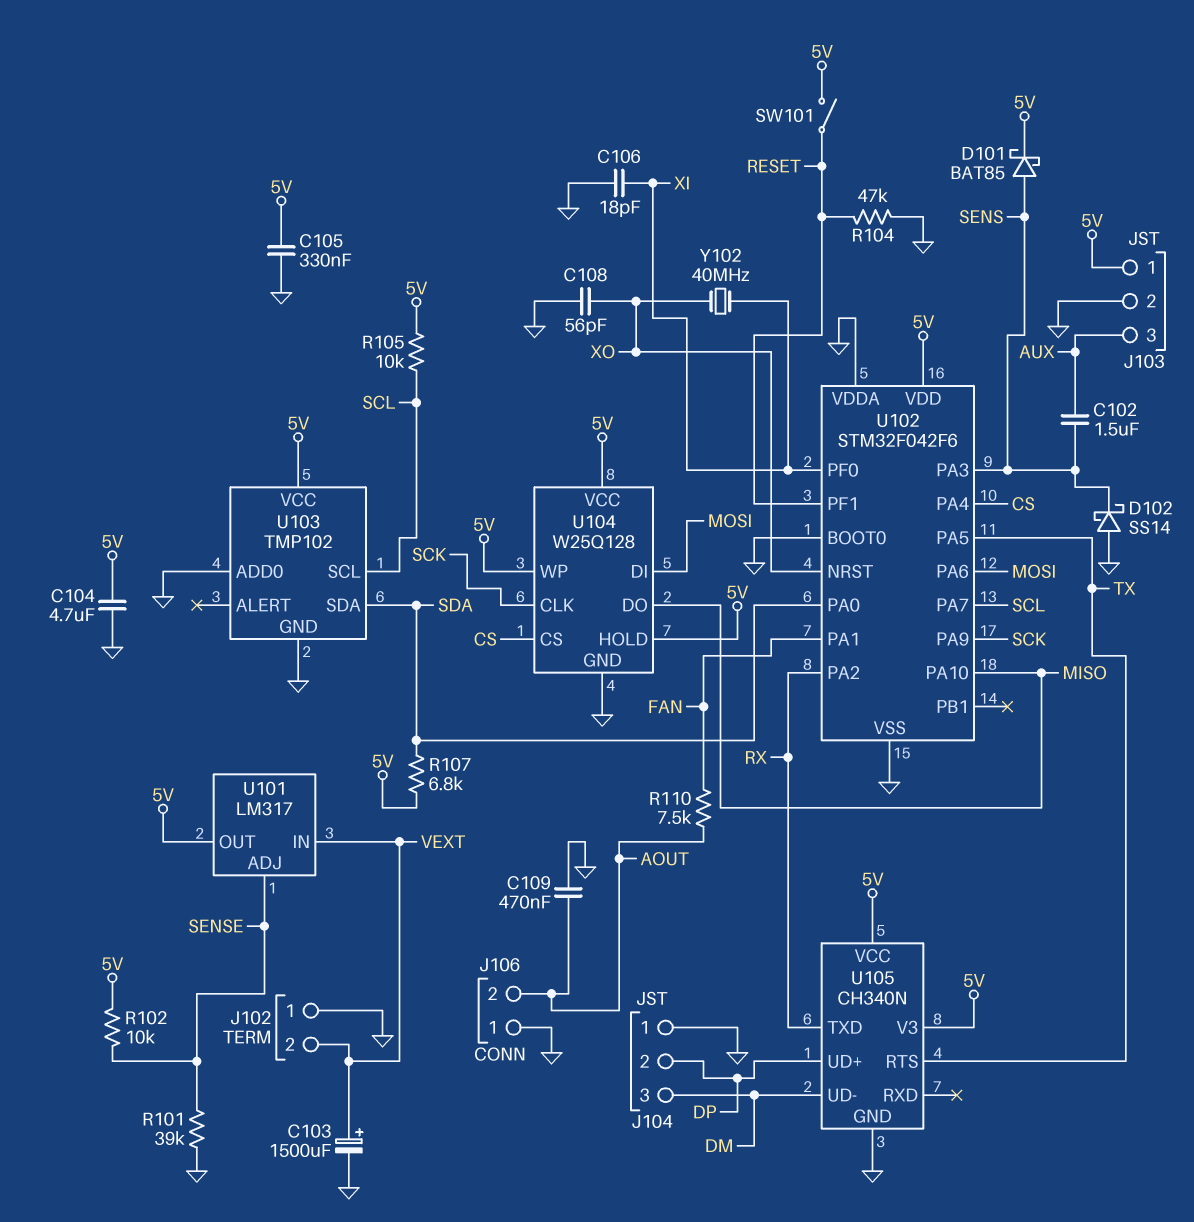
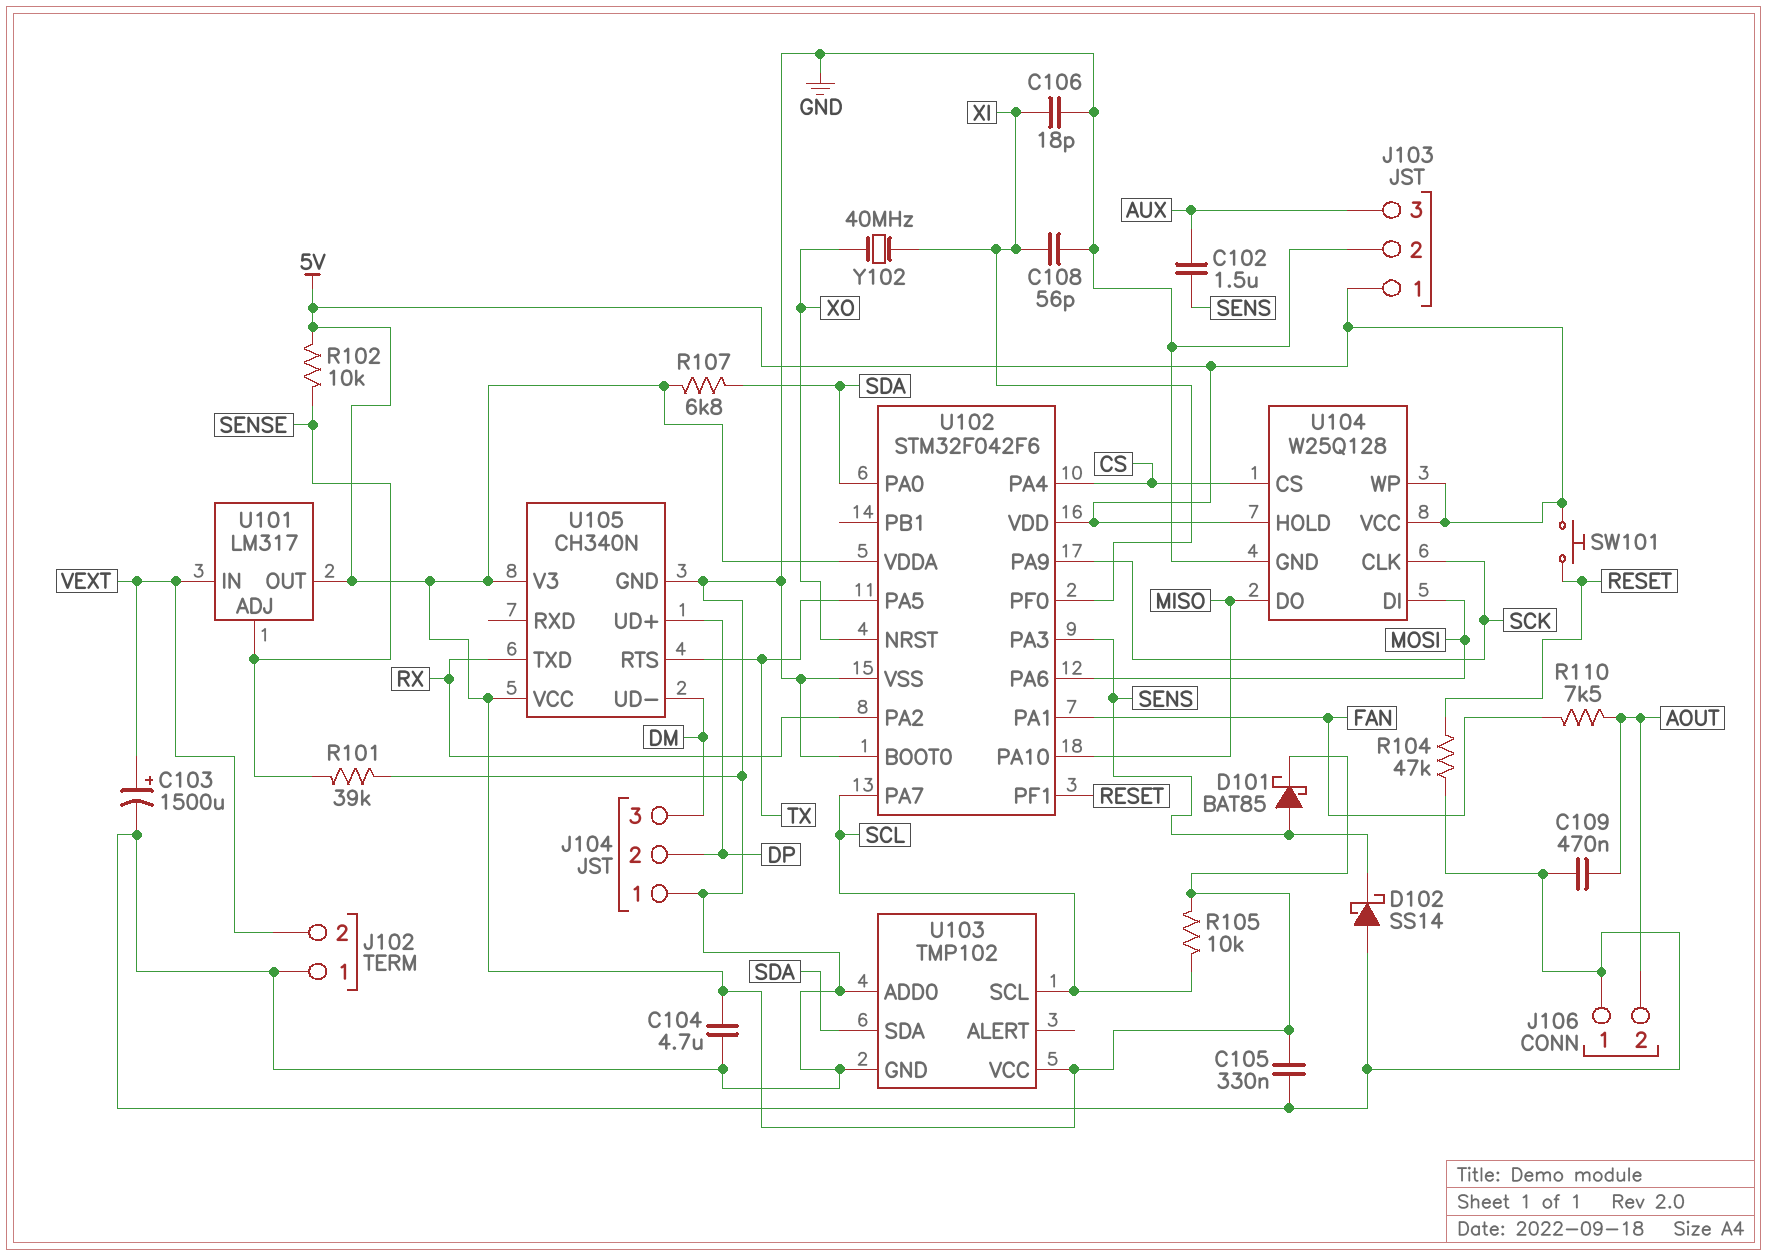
C108: 56pF (GND, XO) -> 56pF (GND, XI)
SW101: switch (5V, RESET) -> button (5V, RESET)
U102 pin VDDA: GND -> 5V

